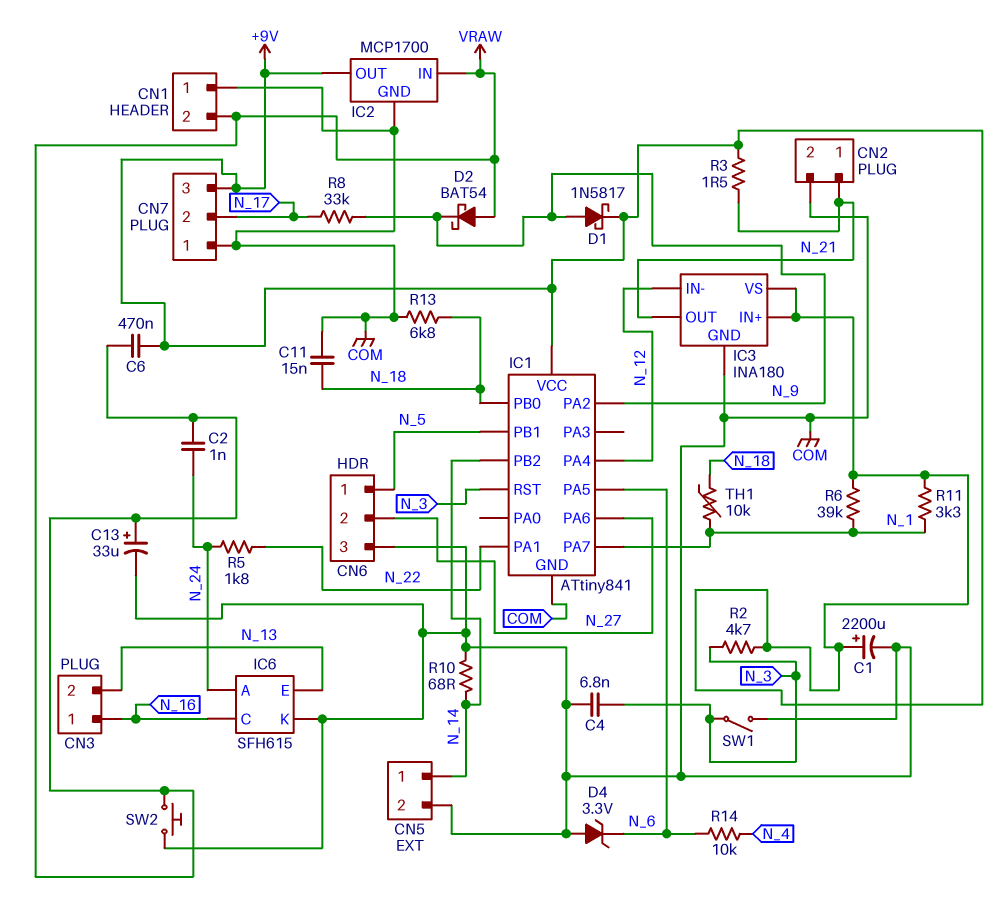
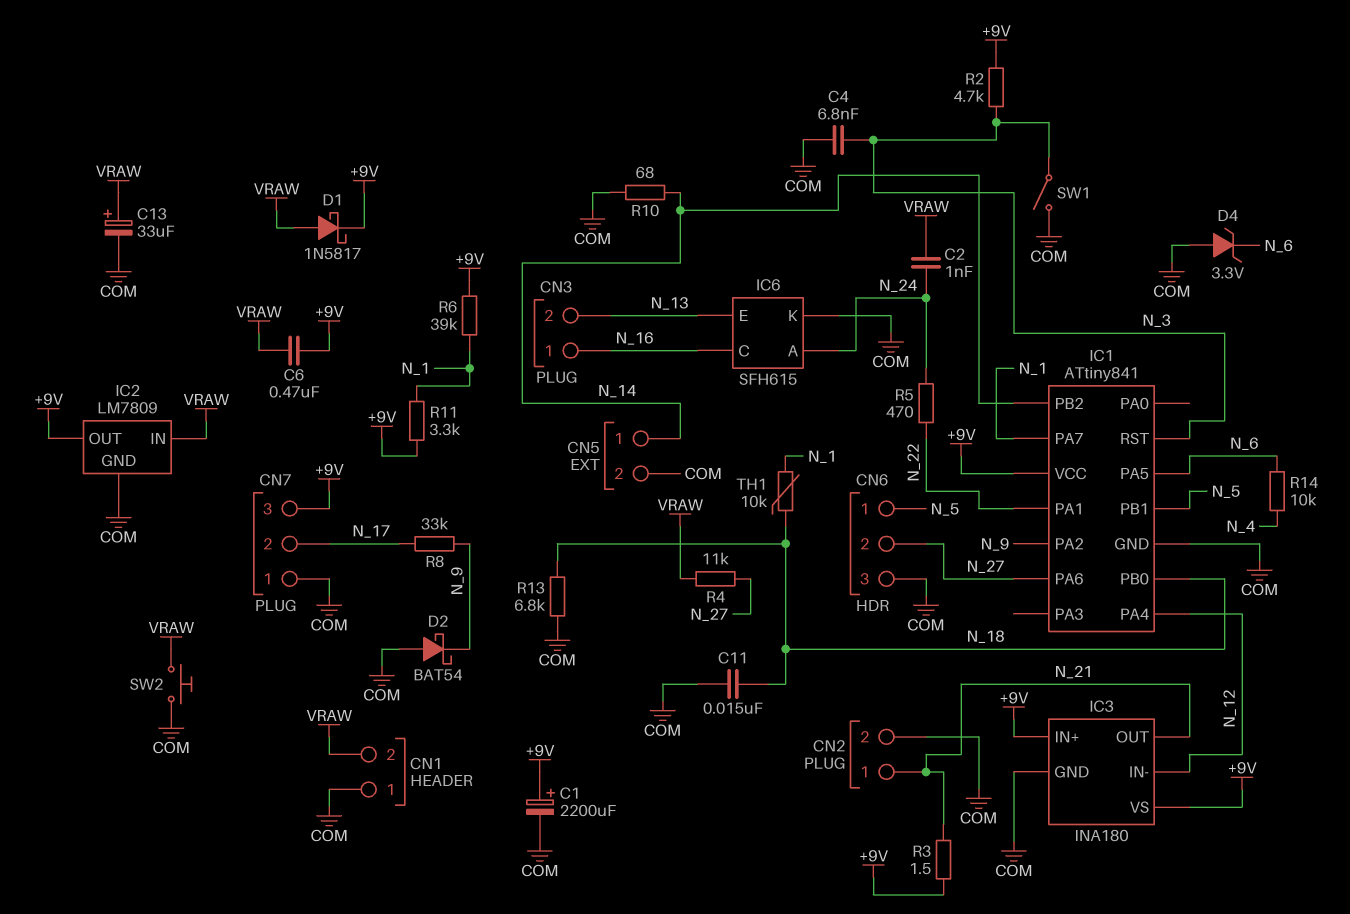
D1: schottky 1N5817 (A N_9, K +9V) -> schottky 1N5817 (A VRAW, K +9V)
D2: schottky BAT54 (A VRAW, K N_9) -> schottky BAT54 (A COM, K N_9)
IC2: MCP1700 -> LM7809
R4: none -> 11k (N_27, VRAW)
R5: 1.8k (N_22, N_24) -> 470 (N_22, N_24)

